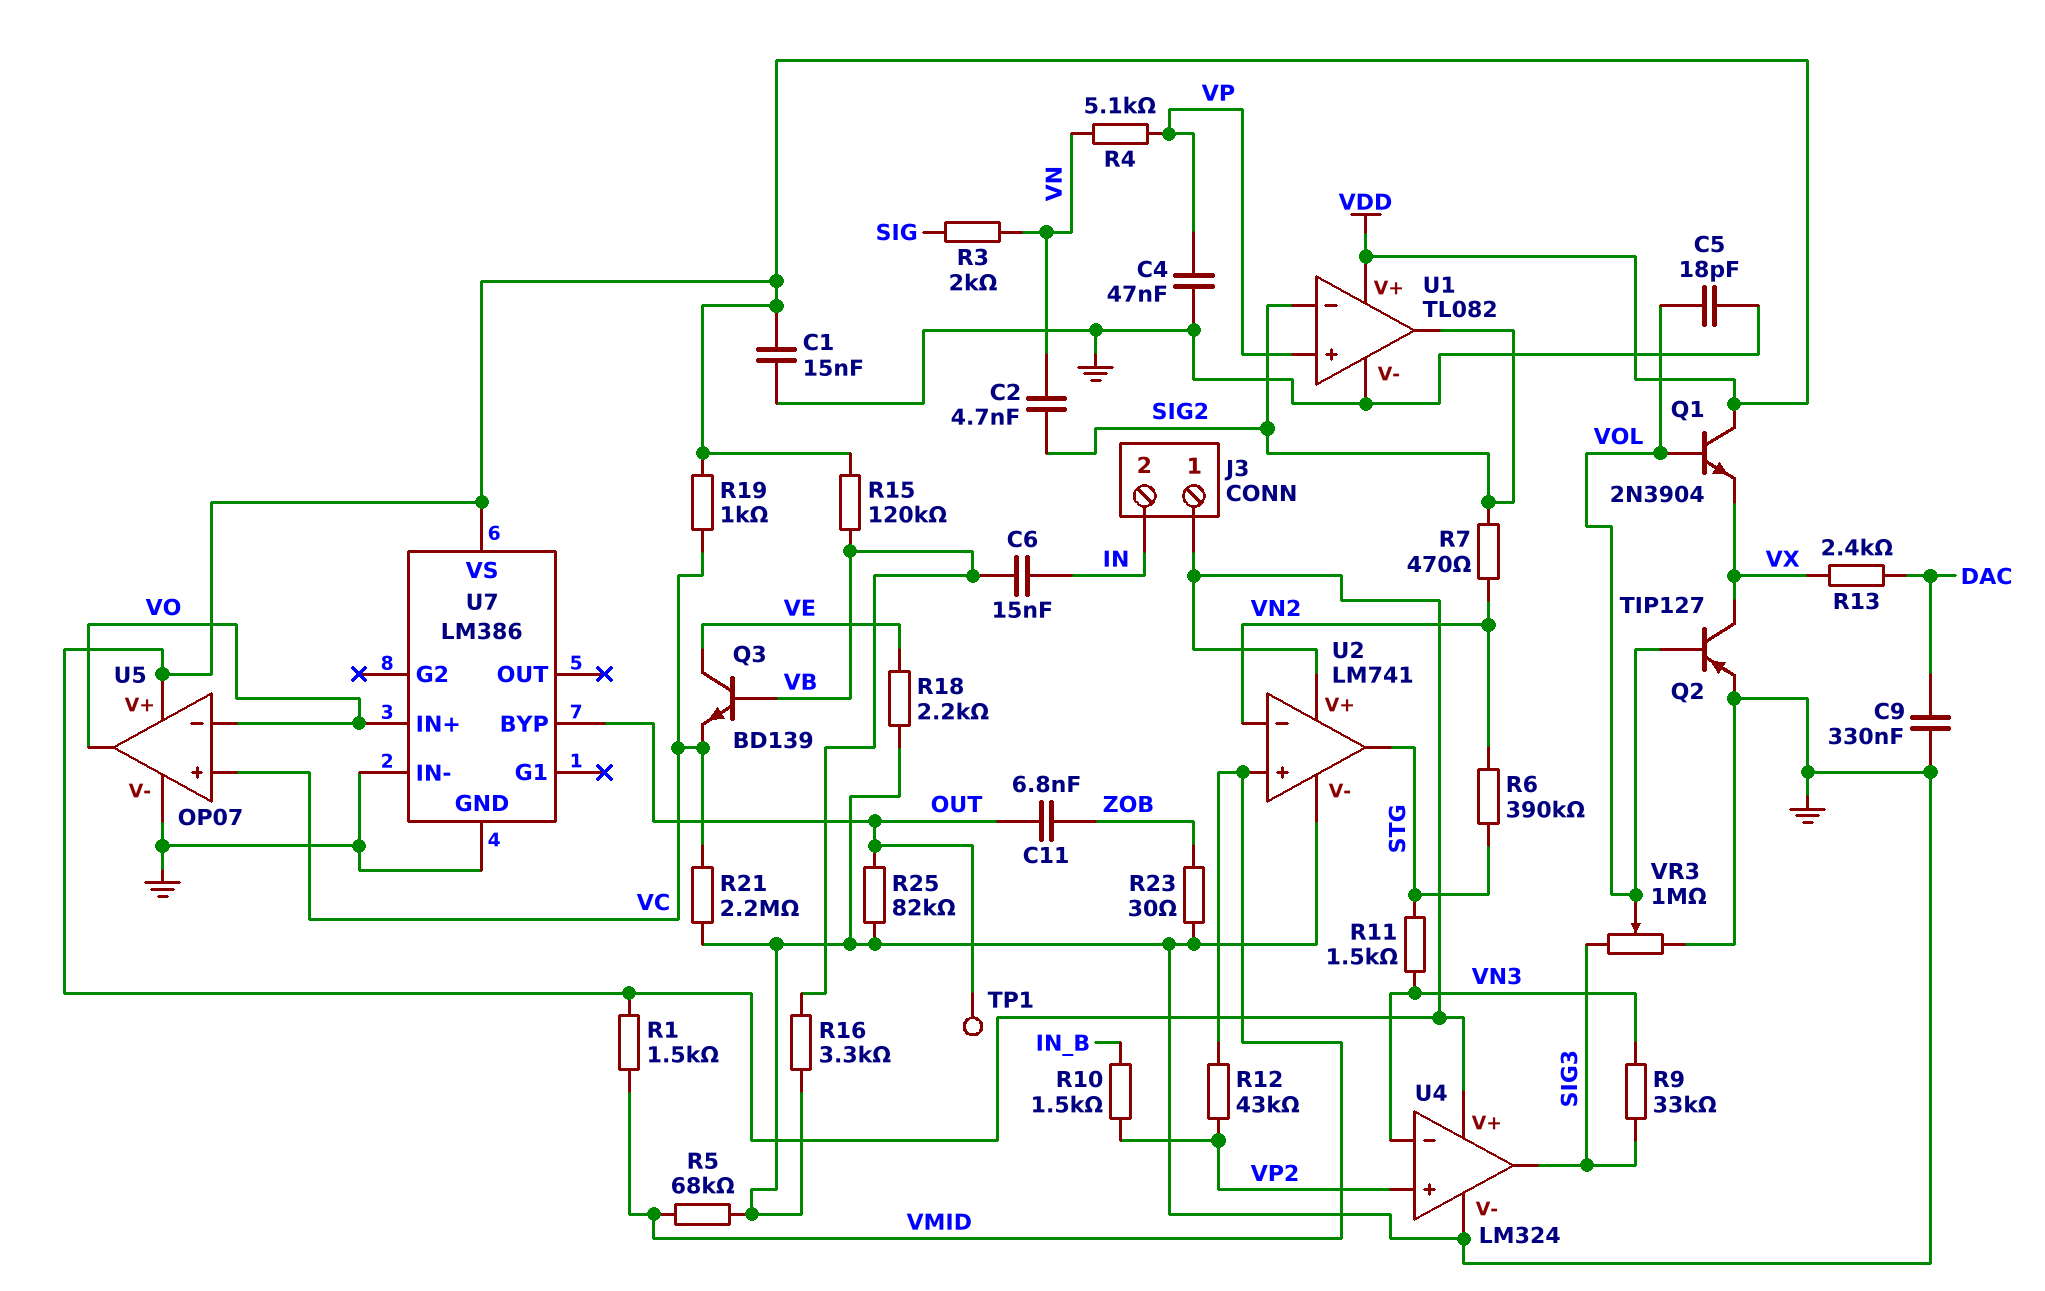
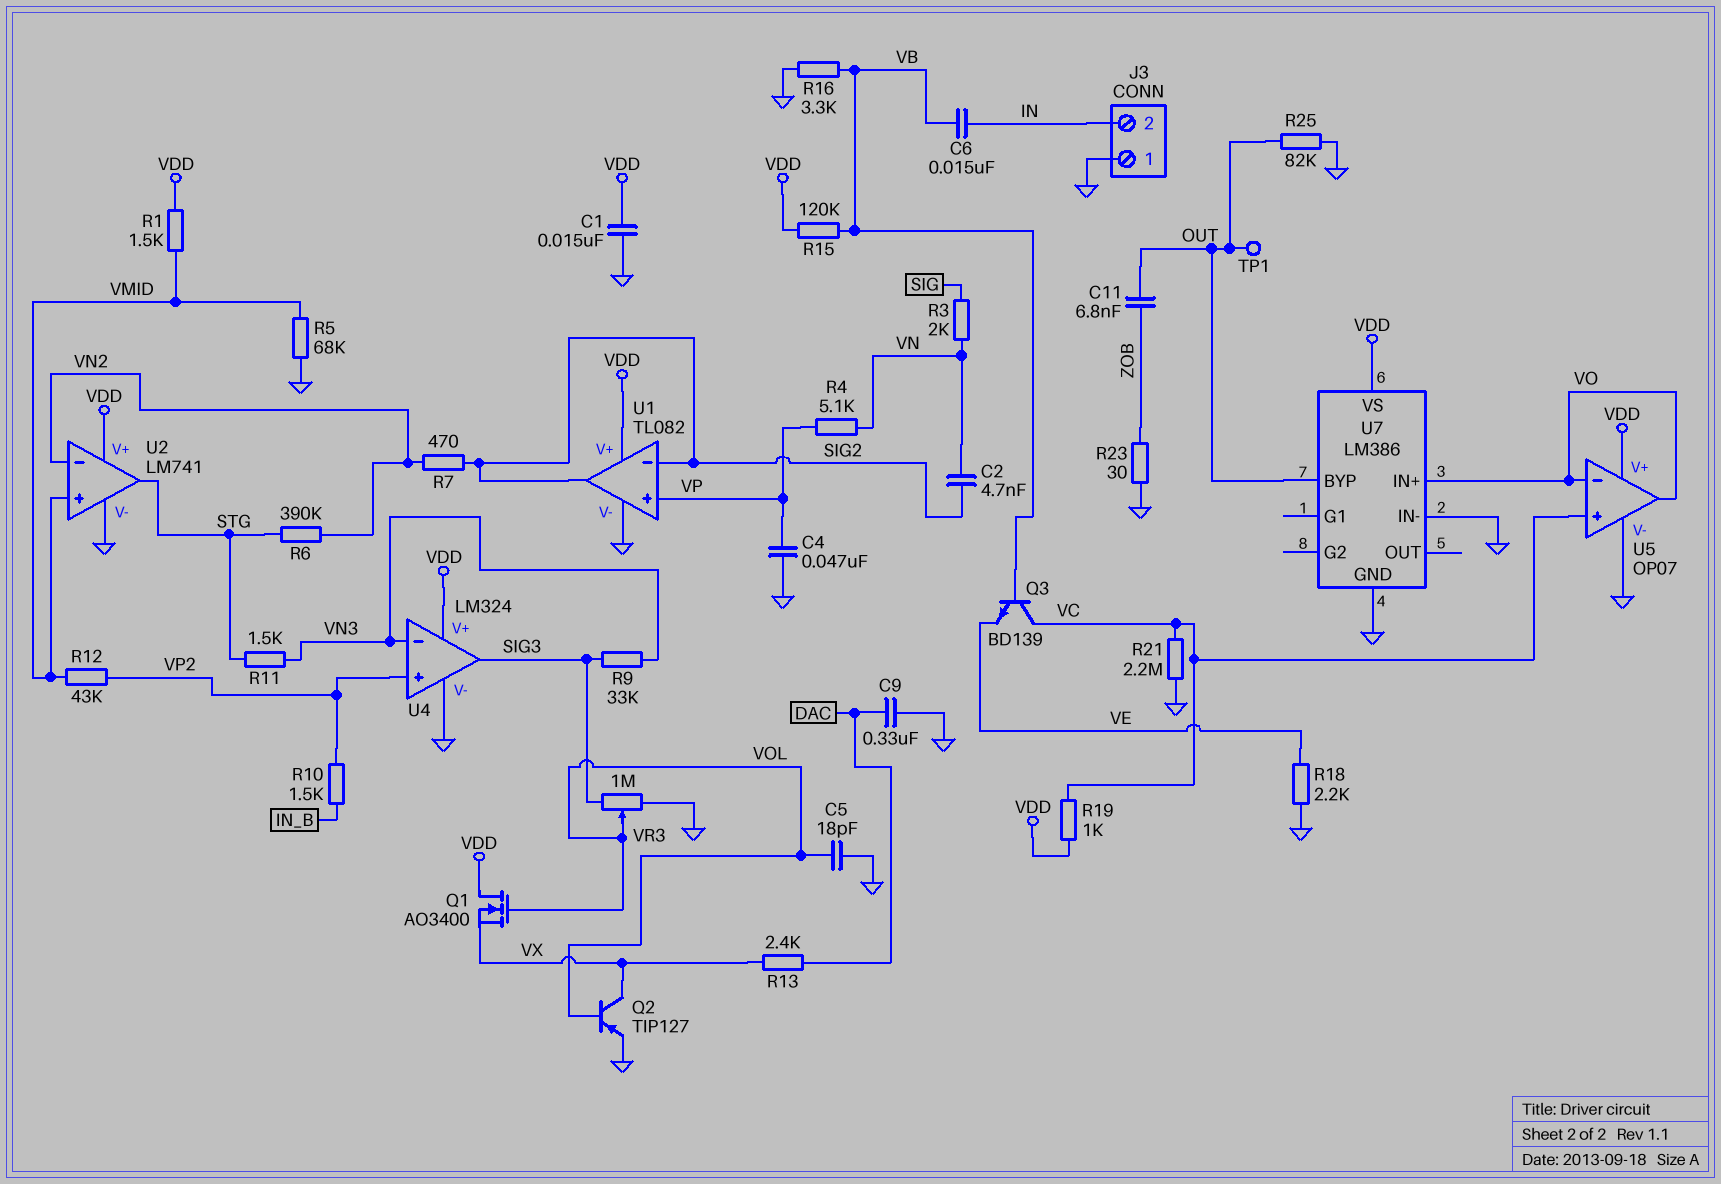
J3 pin 1: VDD -> GND
Q1: NPN 2N3904 (B VOL, C VDD, E VX) -> NMOS AO3400 (G VOL, D VDD, S VX)
Q3: NPN BD139 (B VB, C VE, E VC) -> NPN BD139 (B VB, C VC, E VE)

